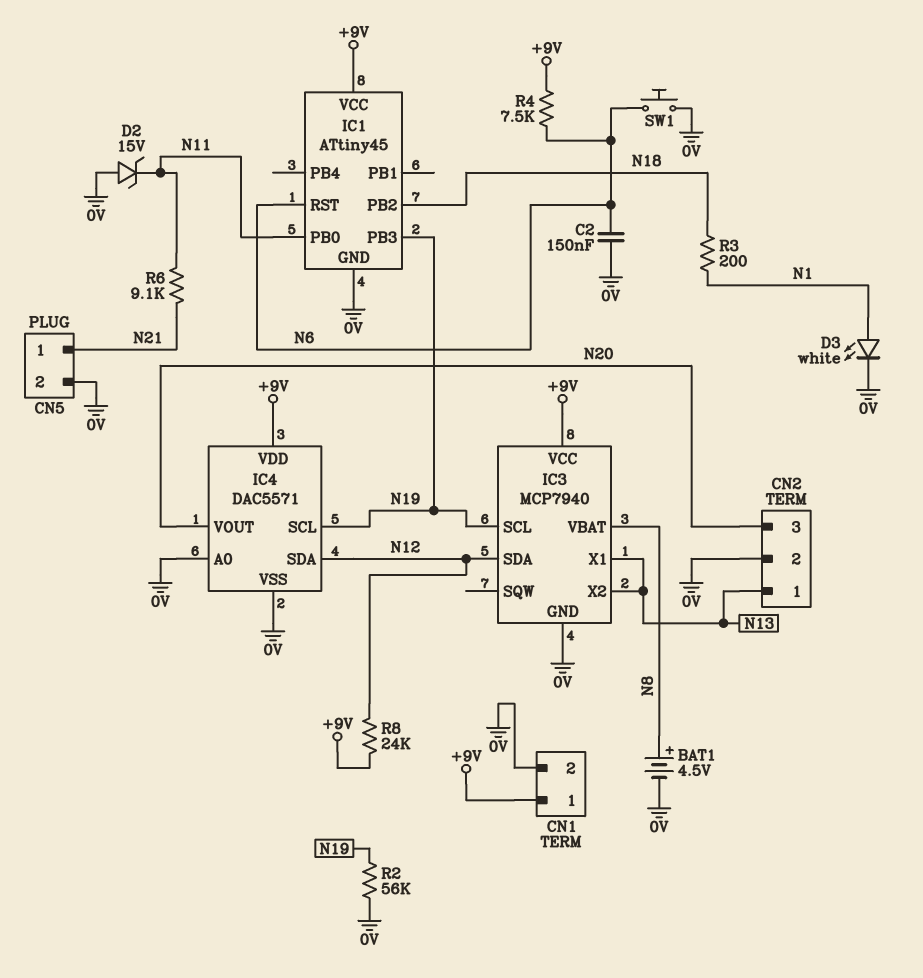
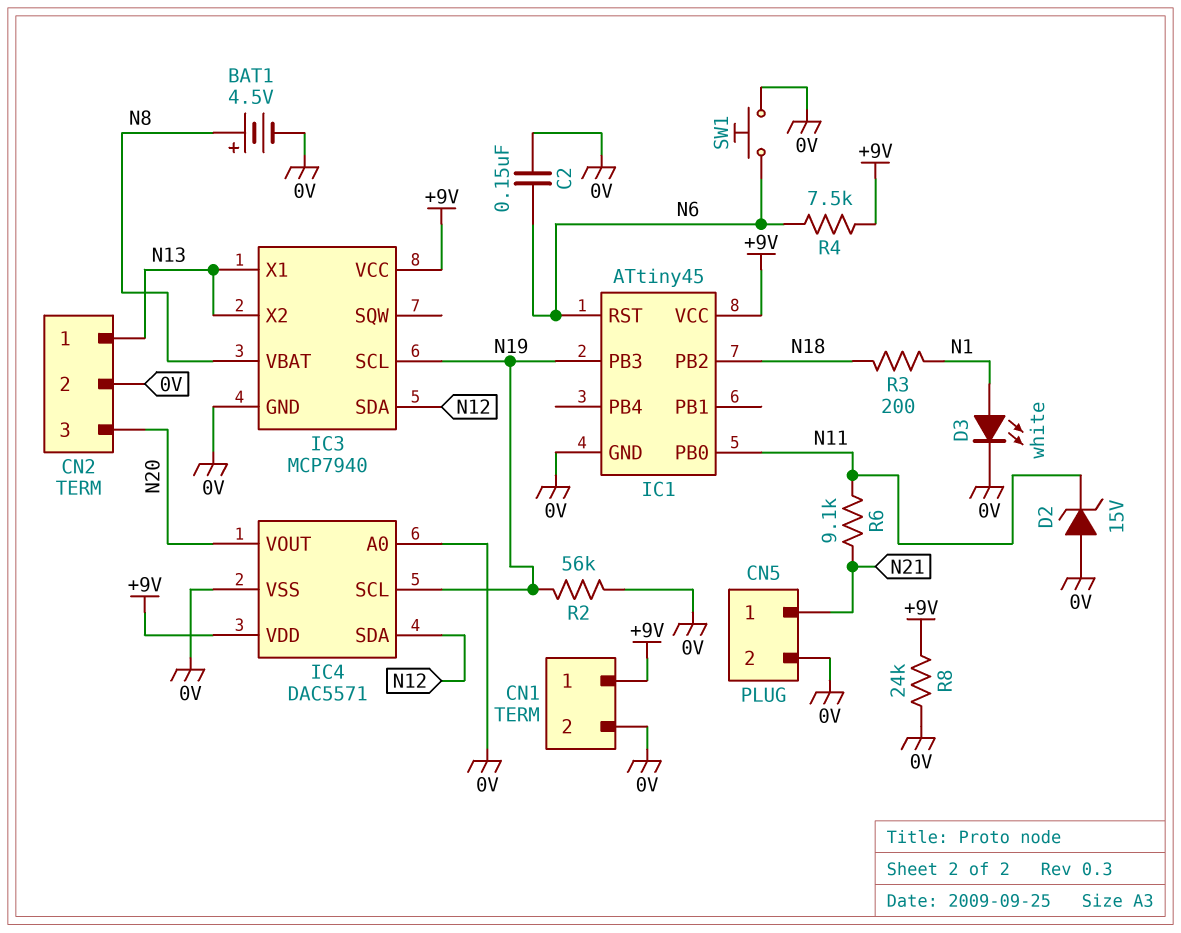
R8: 24k (+9V, N12) -> 24k (+9V, 0V)

